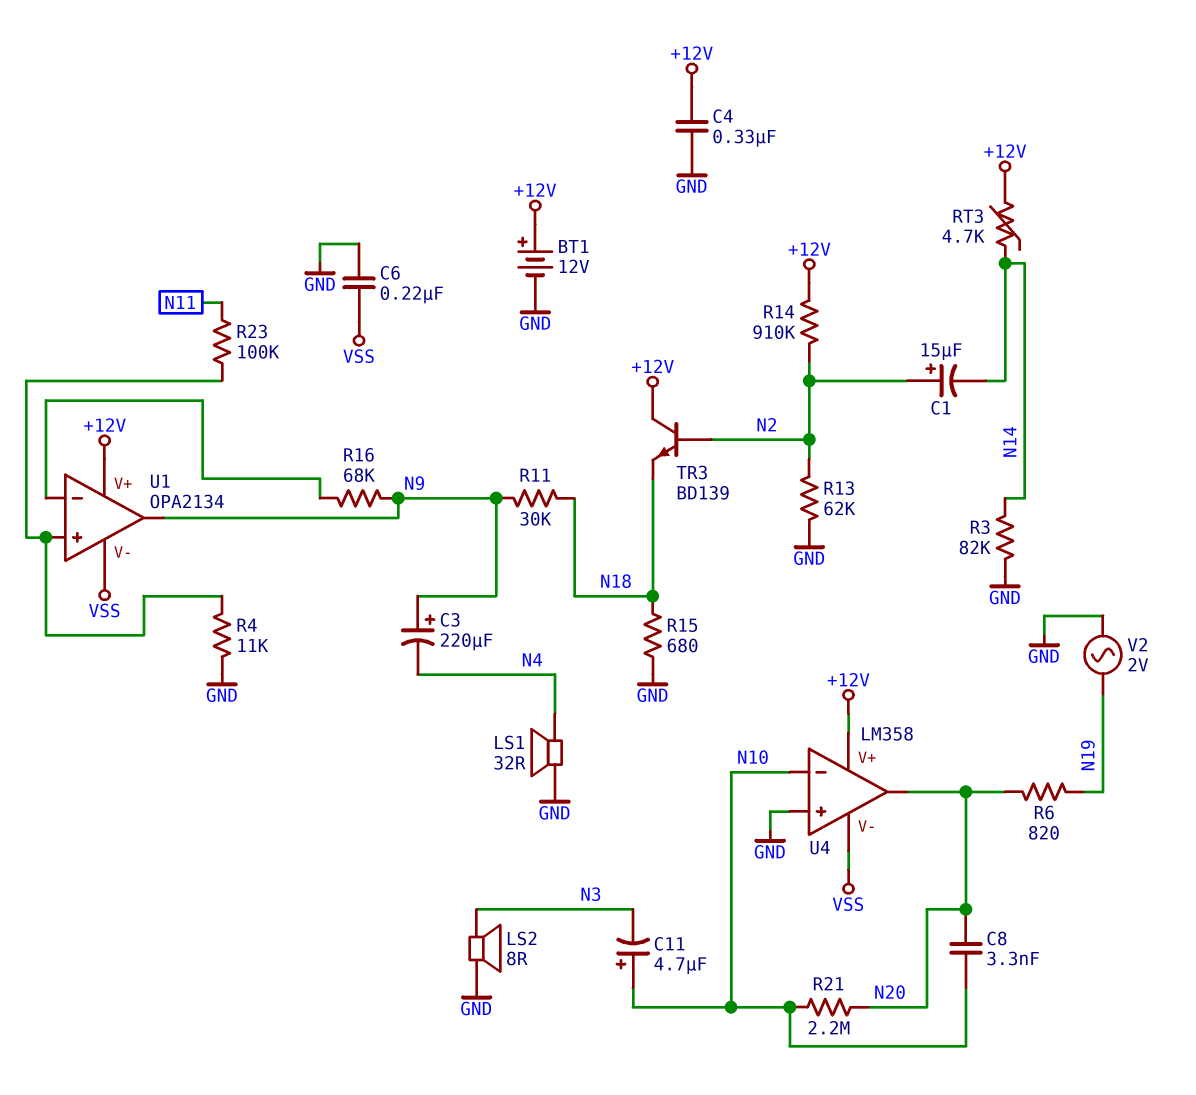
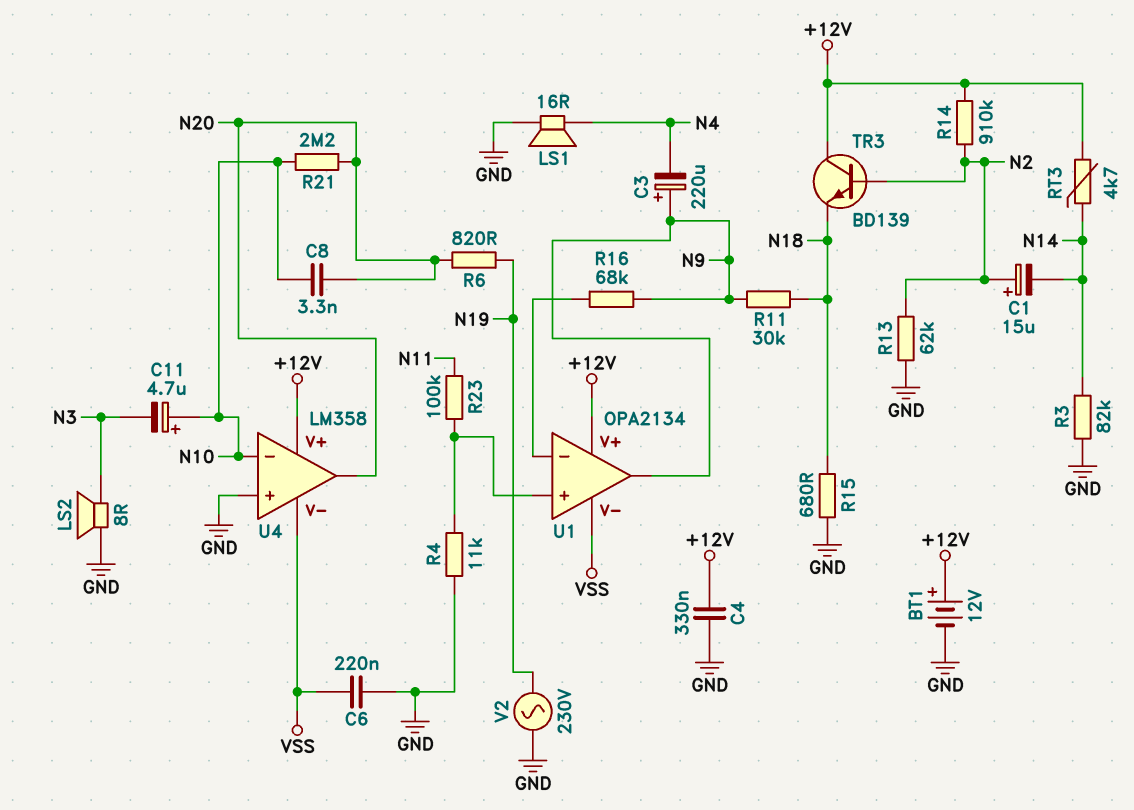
LS1: speaker 32R (GND, N4) -> speaker 16R (GND, N4)
V2: AC 2V (GND, N19) -> AC 230V (GND, N19)

